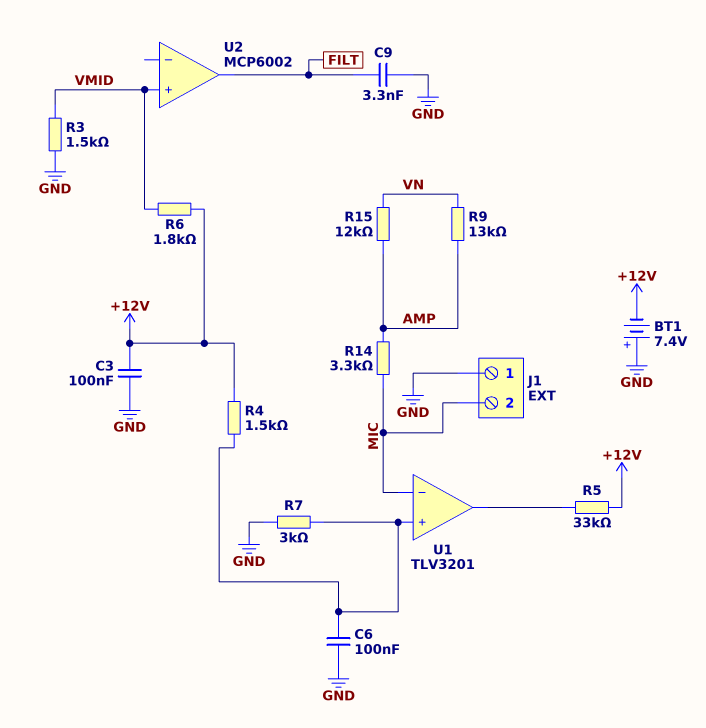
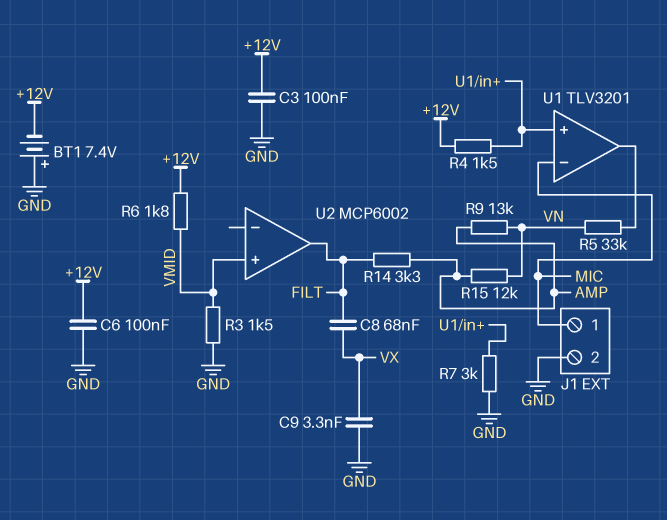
C6: 100nF (GND, U1/in+) -> 100nF (+12V, GND)
C8: none -> 68nF (FILT, VX)
C9: 3.3nF (FILT, GND) -> 3.3nF (GND, VX)
J1 pin 1: GND -> MIC
J1 pin 2: MIC -> GND
R5: 33k (+12V, U1/out) -> 33k (U1/out, VN)
R14: 3.3k (AMP, MIC) -> 3.3k (AMP, FILT)

